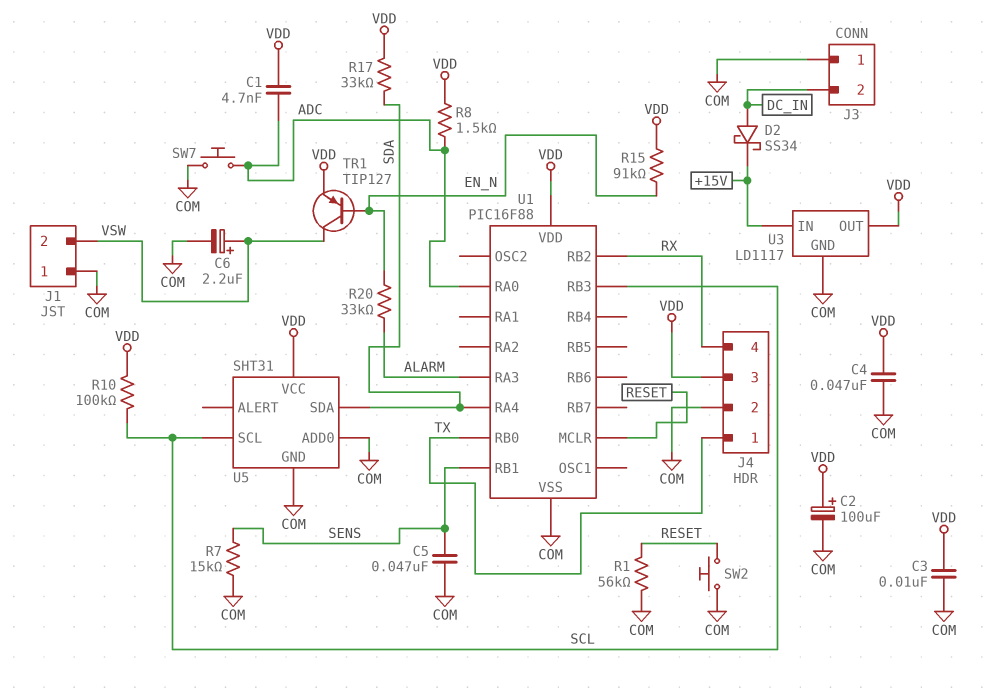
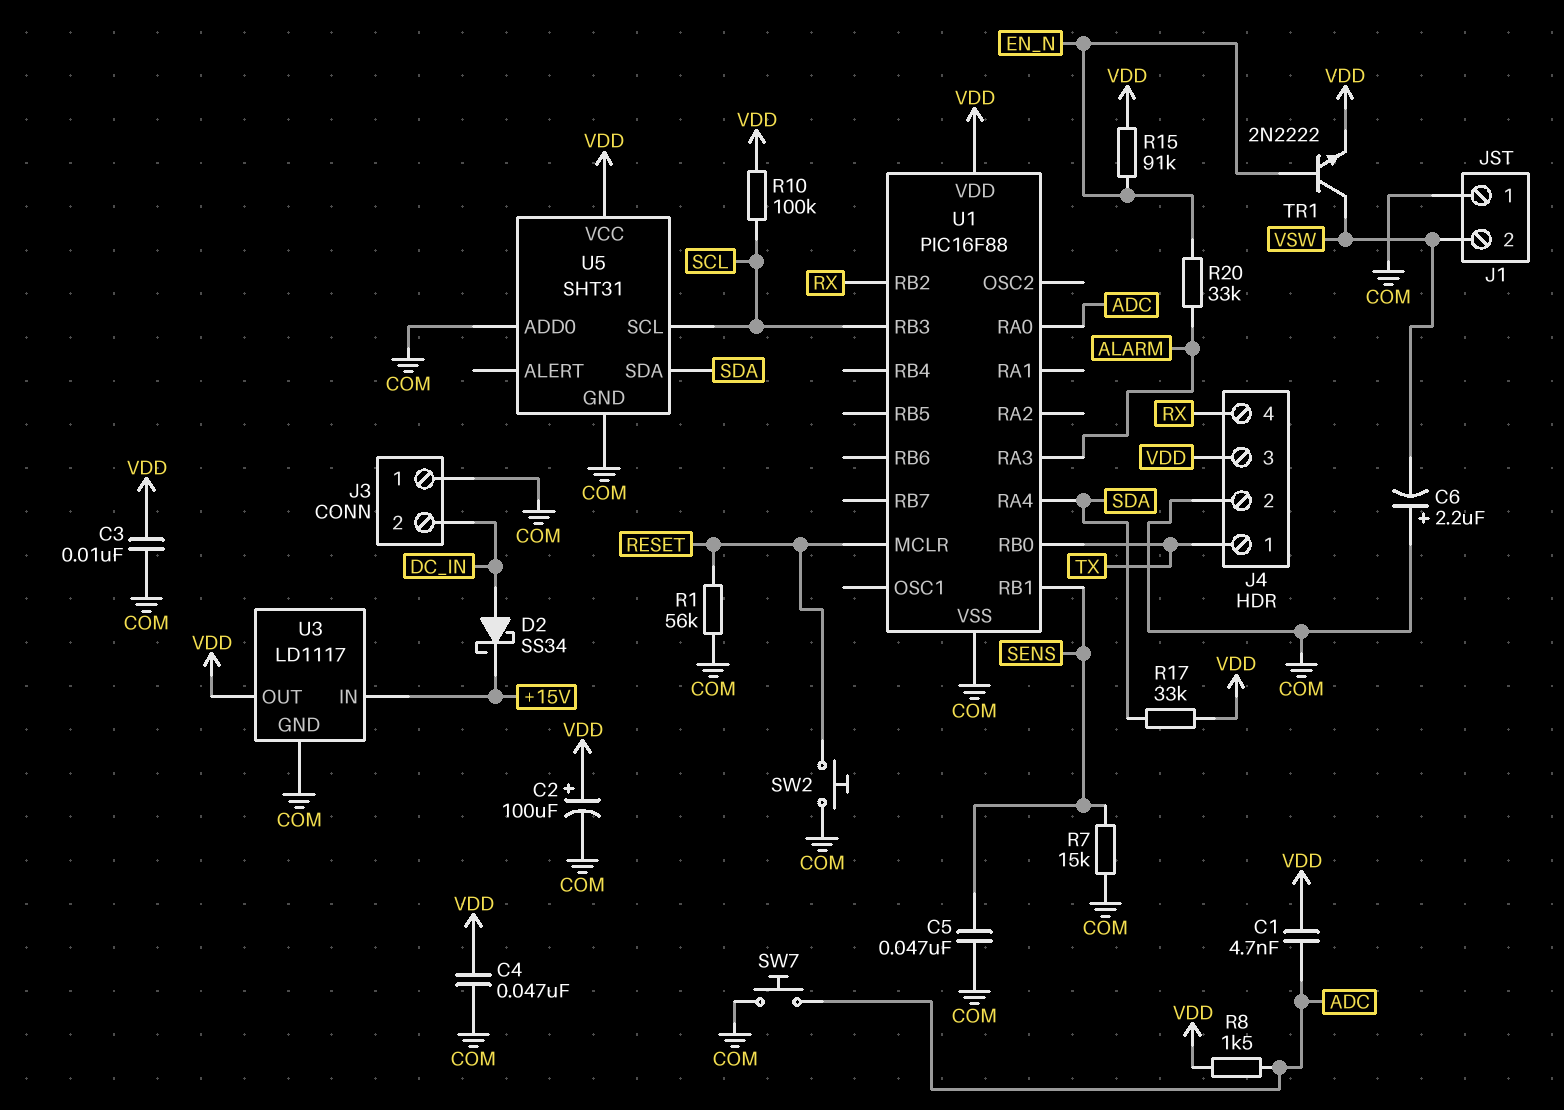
C6: 2.2uF (plus VSW, minus COM) -> 2.2uF (plus COM, minus VSW)
TR1: PNP TIP127 (B EN_N, C VSW, E VDD) -> NPN 2N2222 (B EN_N, C VSW, E VDD)

